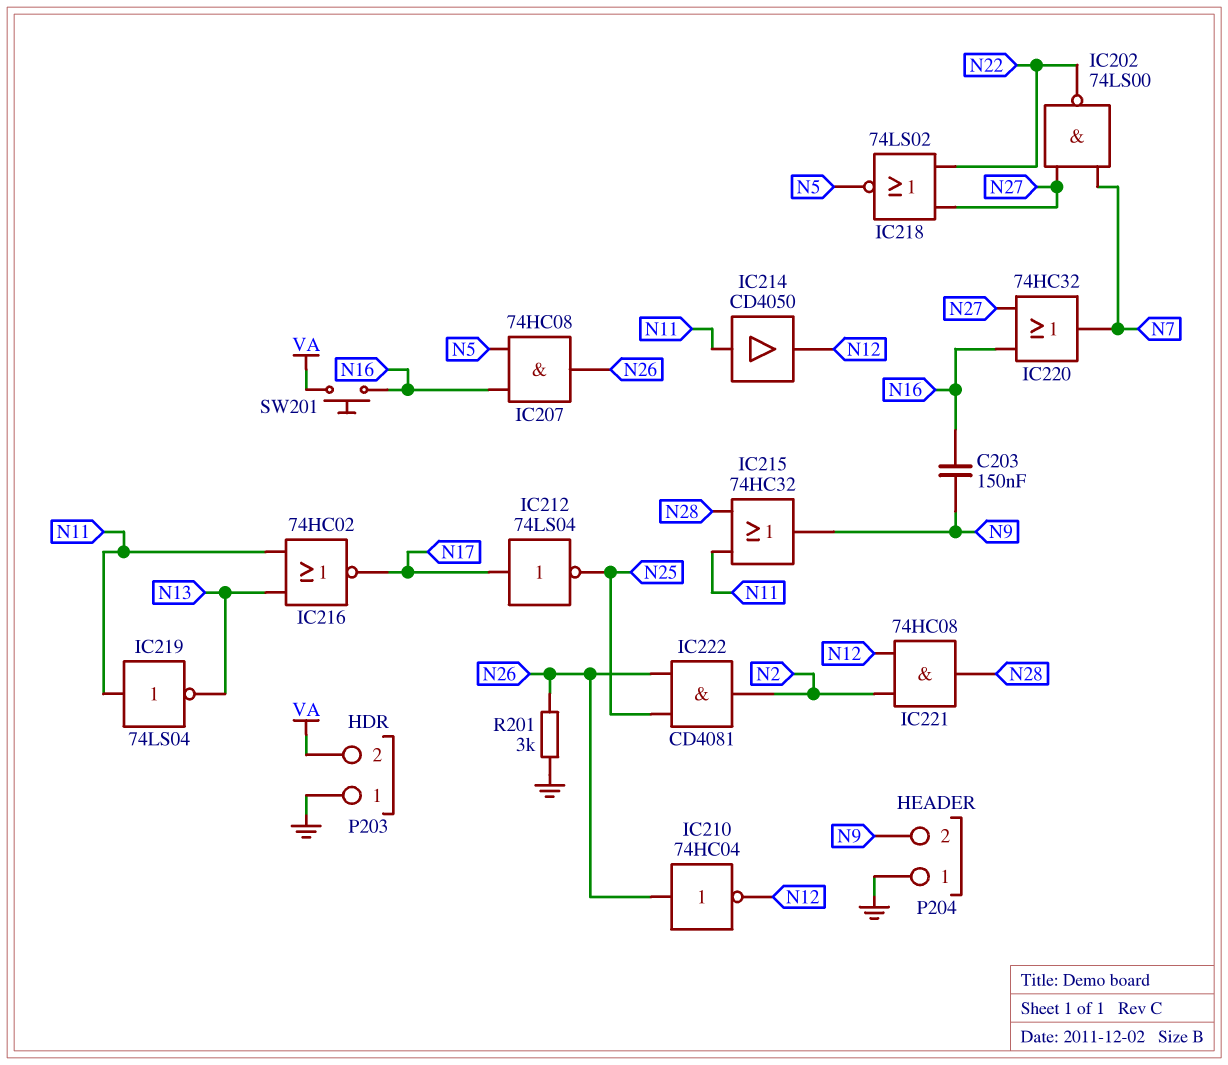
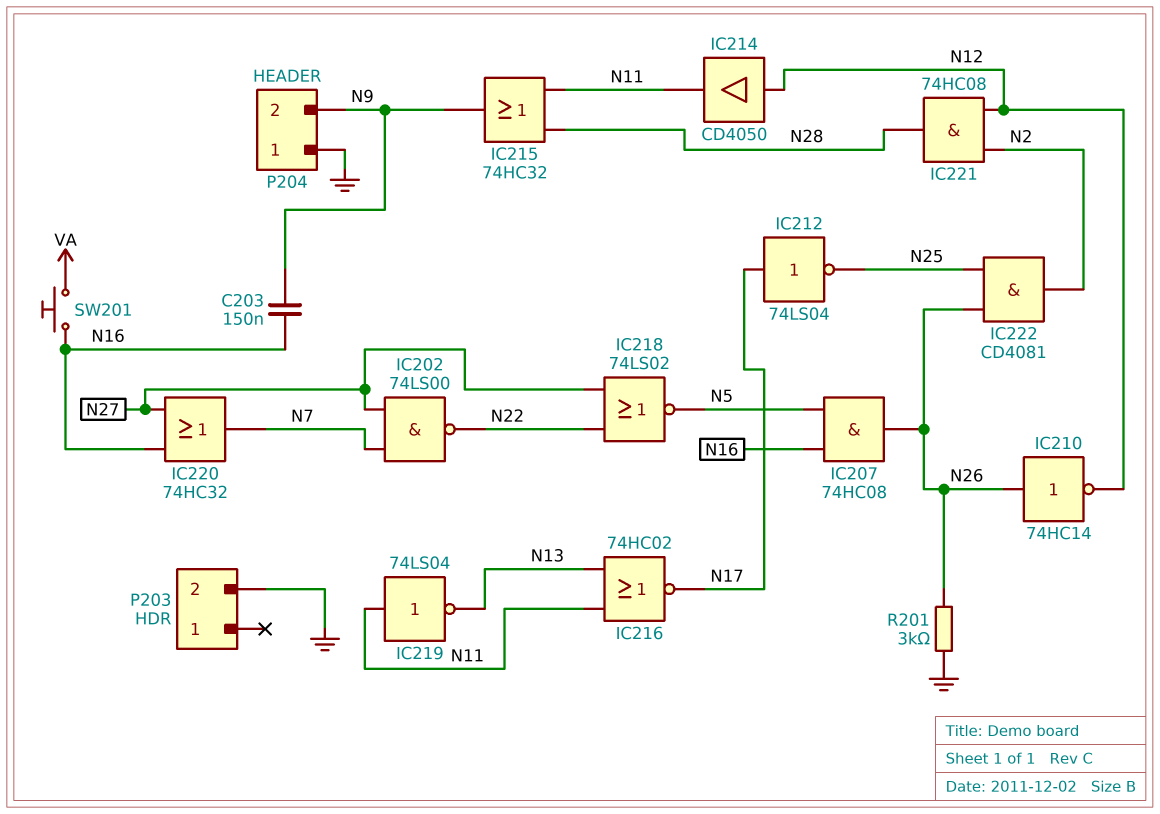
IC210: NOT 74HC04 (in N26, out N12) -> NOT 74HC14 (in N26, out N12)
IC214: buffer CD4050 (in N11, out N12) -> buffer CD4050 (in N12, out N11)
P203 pin 1: GND -> none
P203 pin 2: VA -> GND

